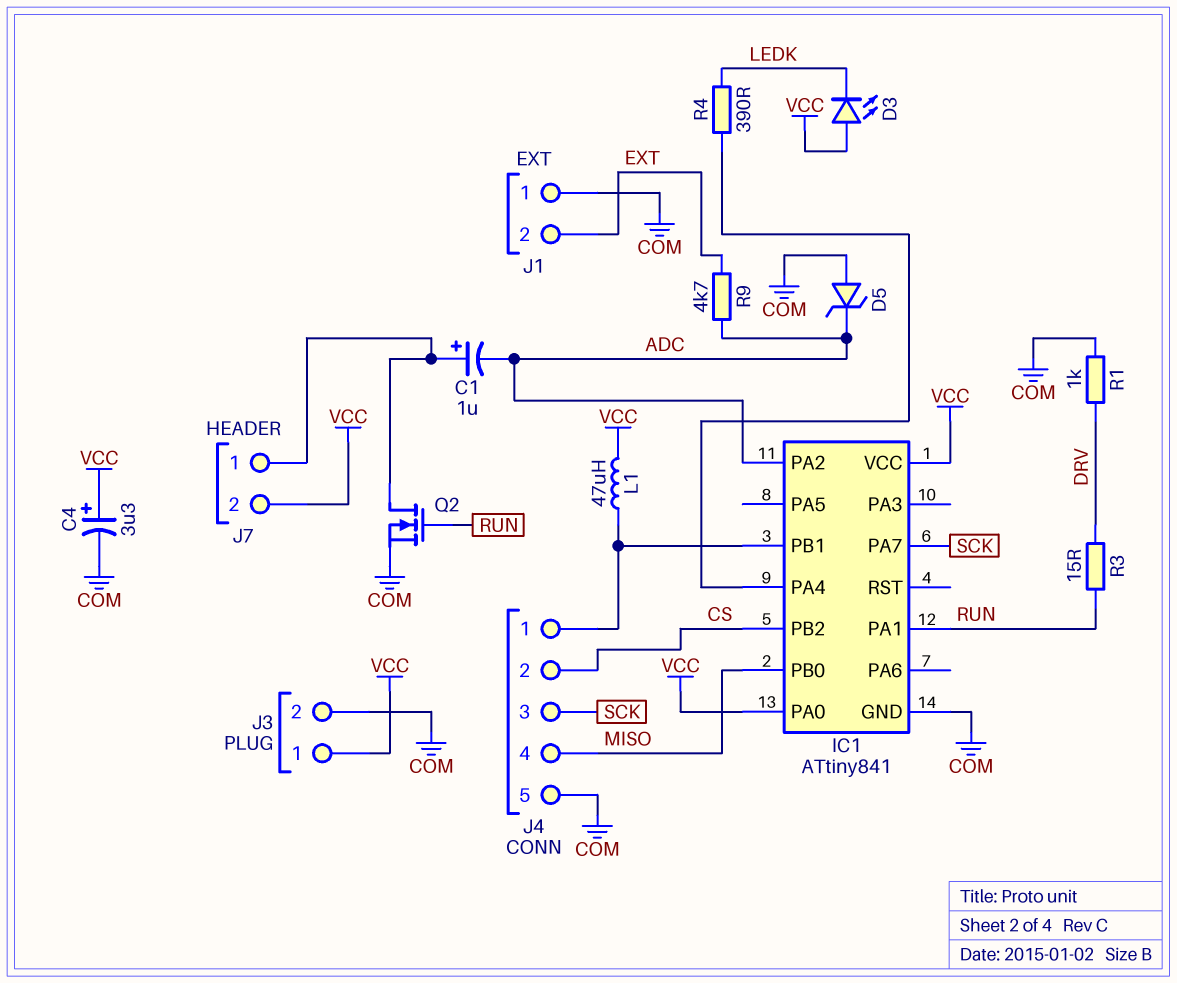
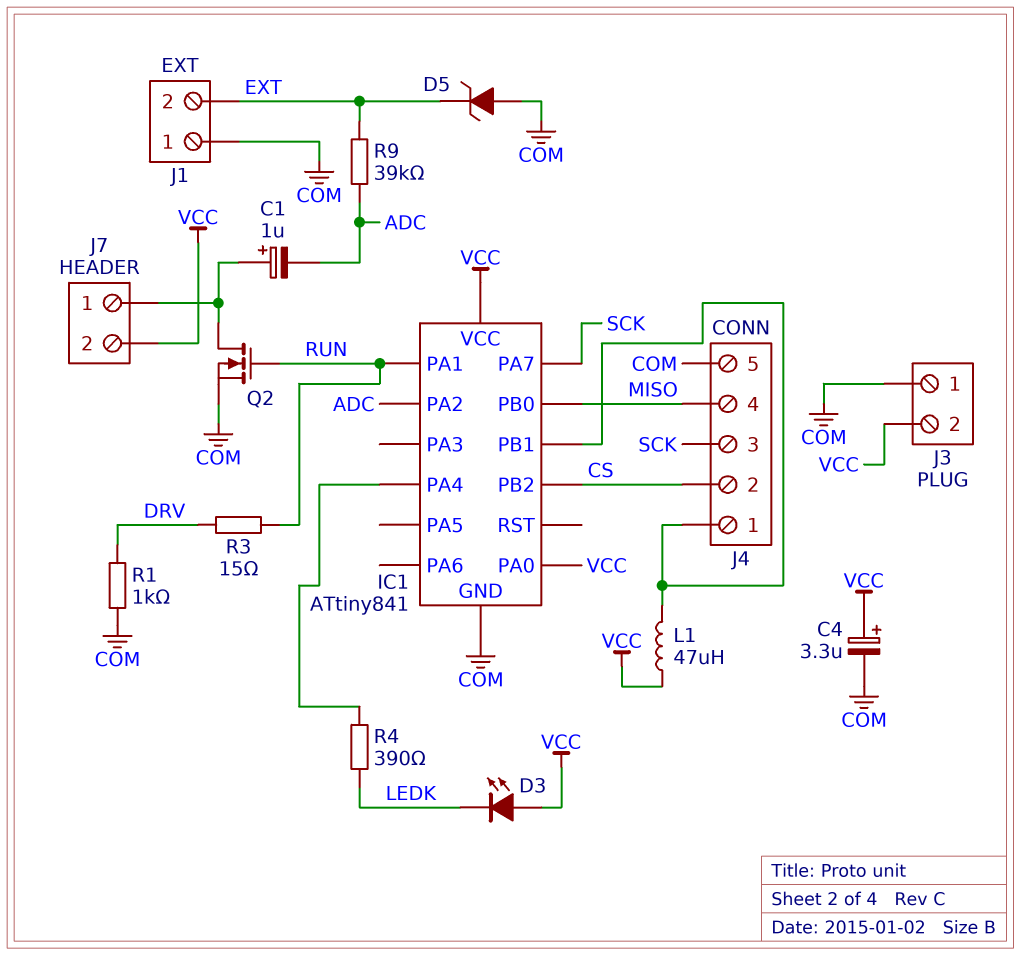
D5: zener (A COM, K ADC) -> zener (A COM, K EXT)
J3 pin 1: VCC -> COM
J3 pin 2: COM -> VCC
R9: 4.7k (ADC, EXT) -> 39k (ADC, EXT)

